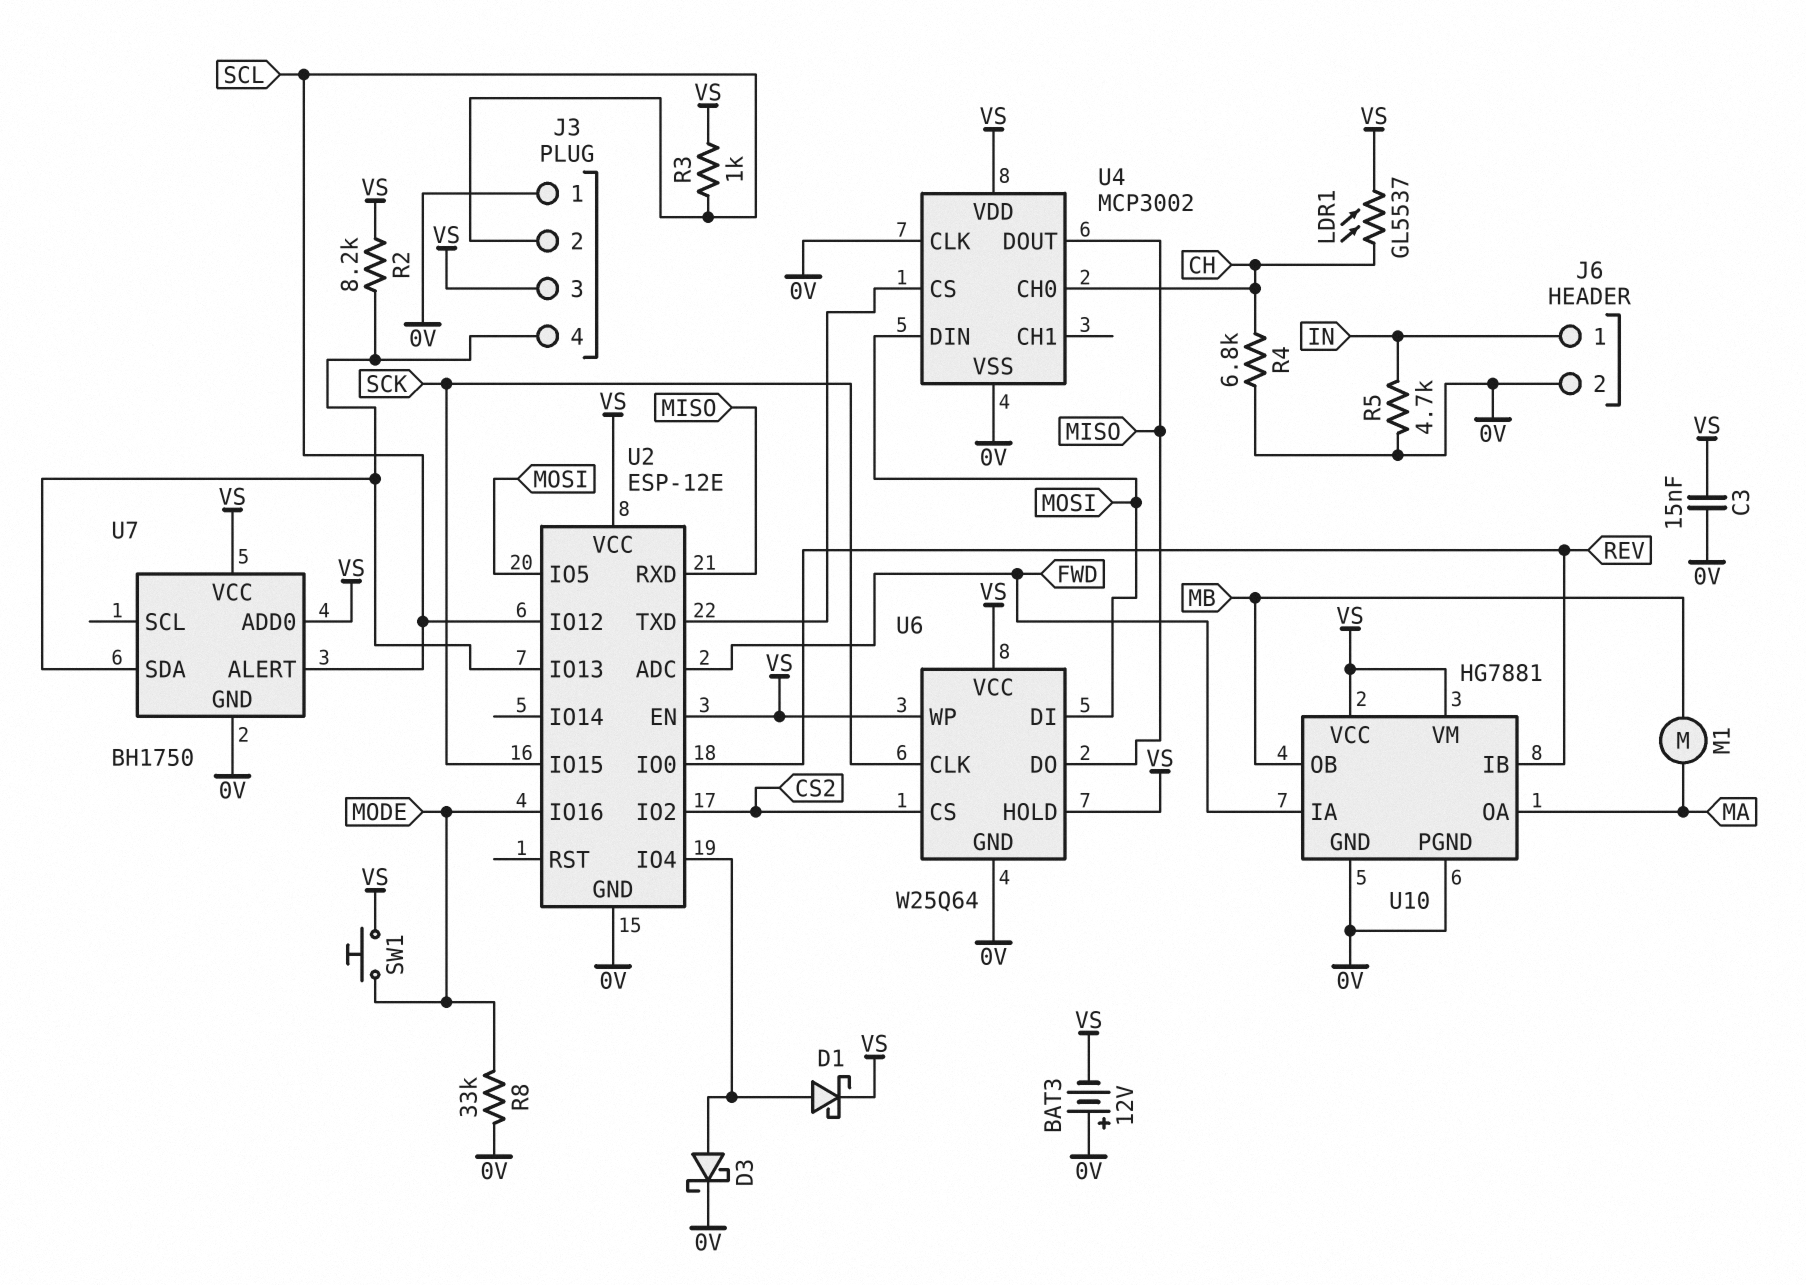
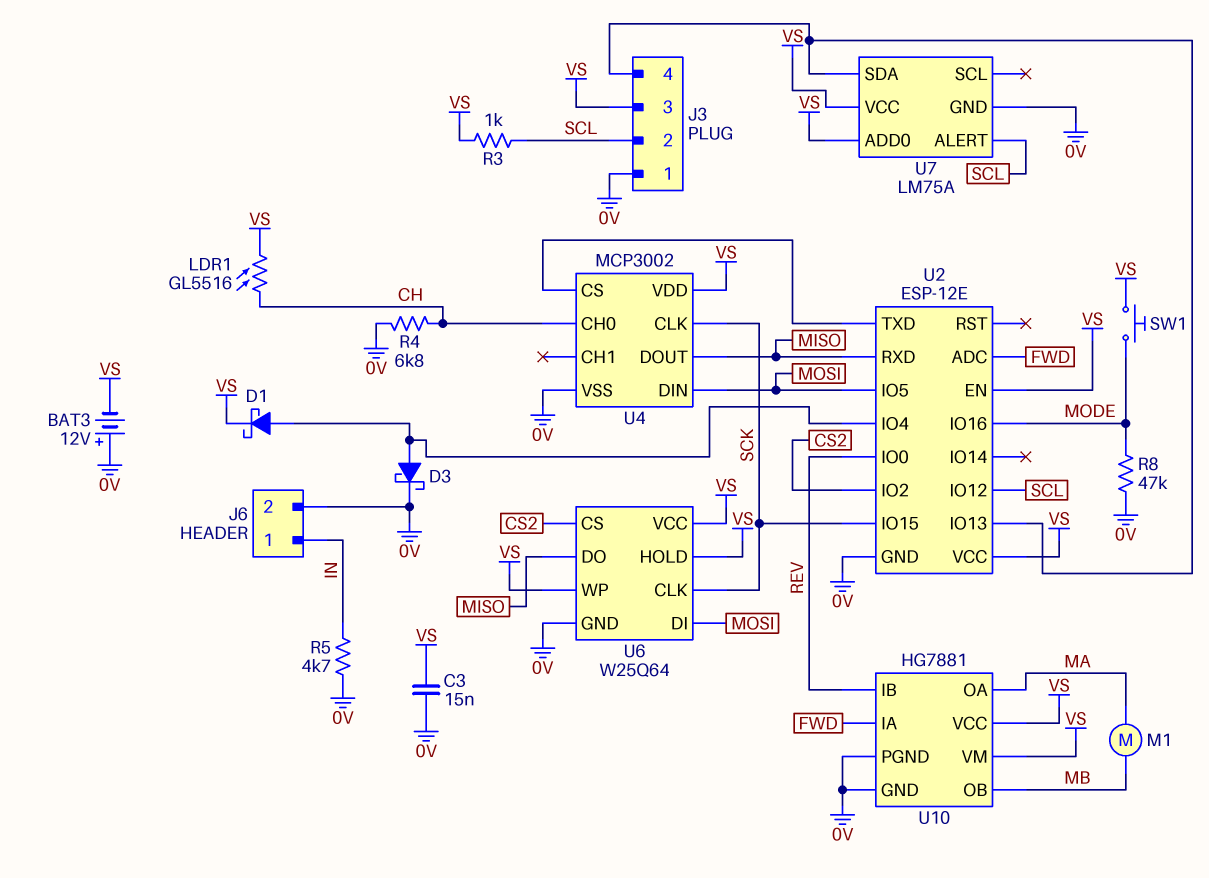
LDR1: GL5537 (CH, VS) -> GL5516 (CH, VS)
R2: 8.2k (J3/4, VS) -> none
R8: 33k (0V, MODE) -> 47k (0V, MODE)
U4 pin CLK: 0V -> SCK
U7: BH1750 -> LM75A

